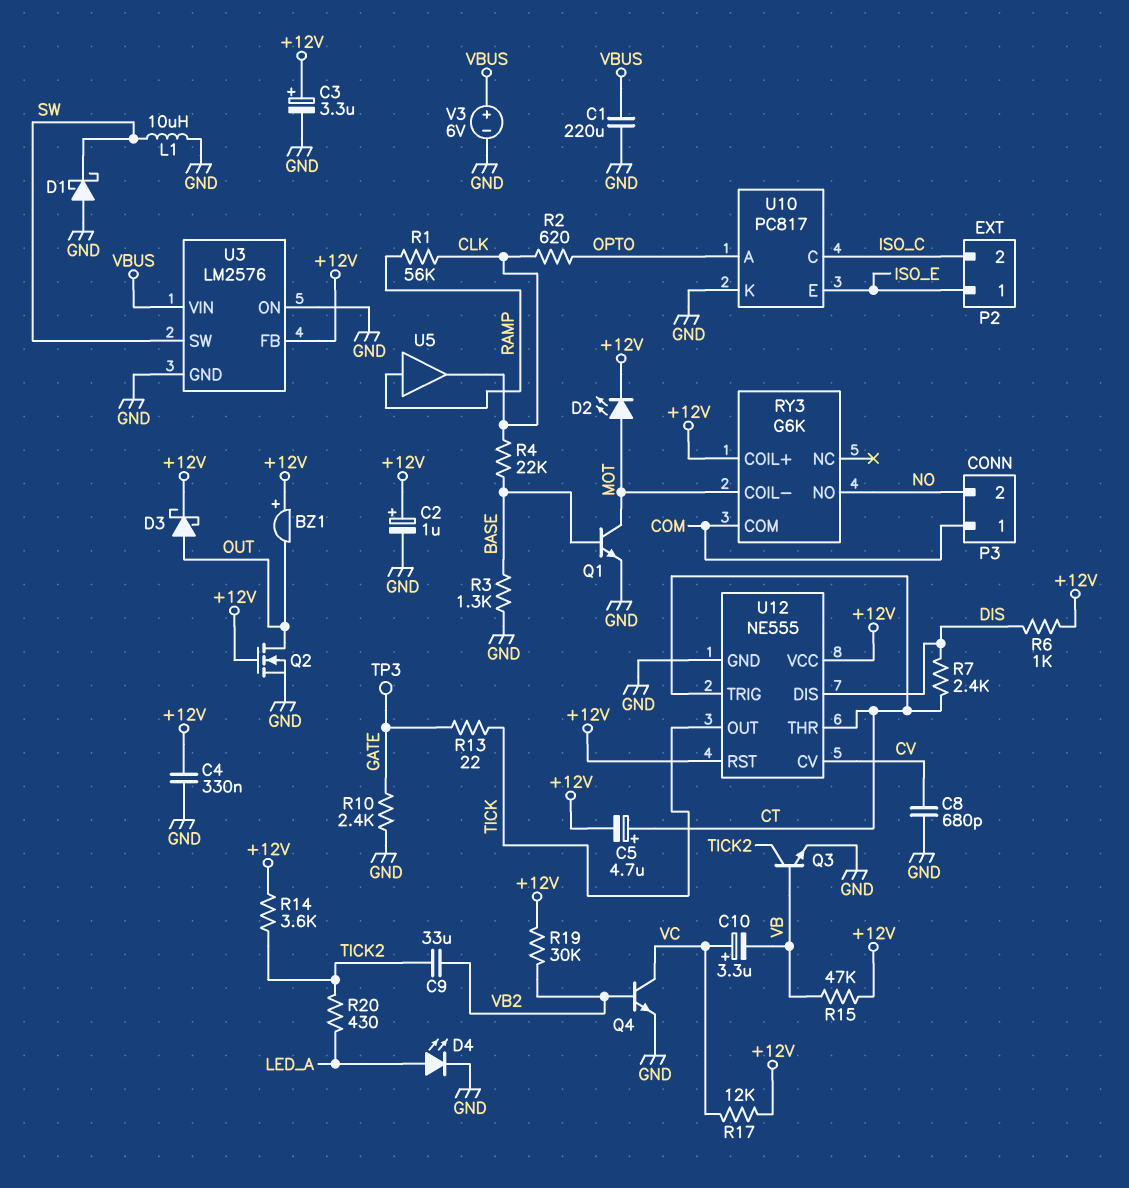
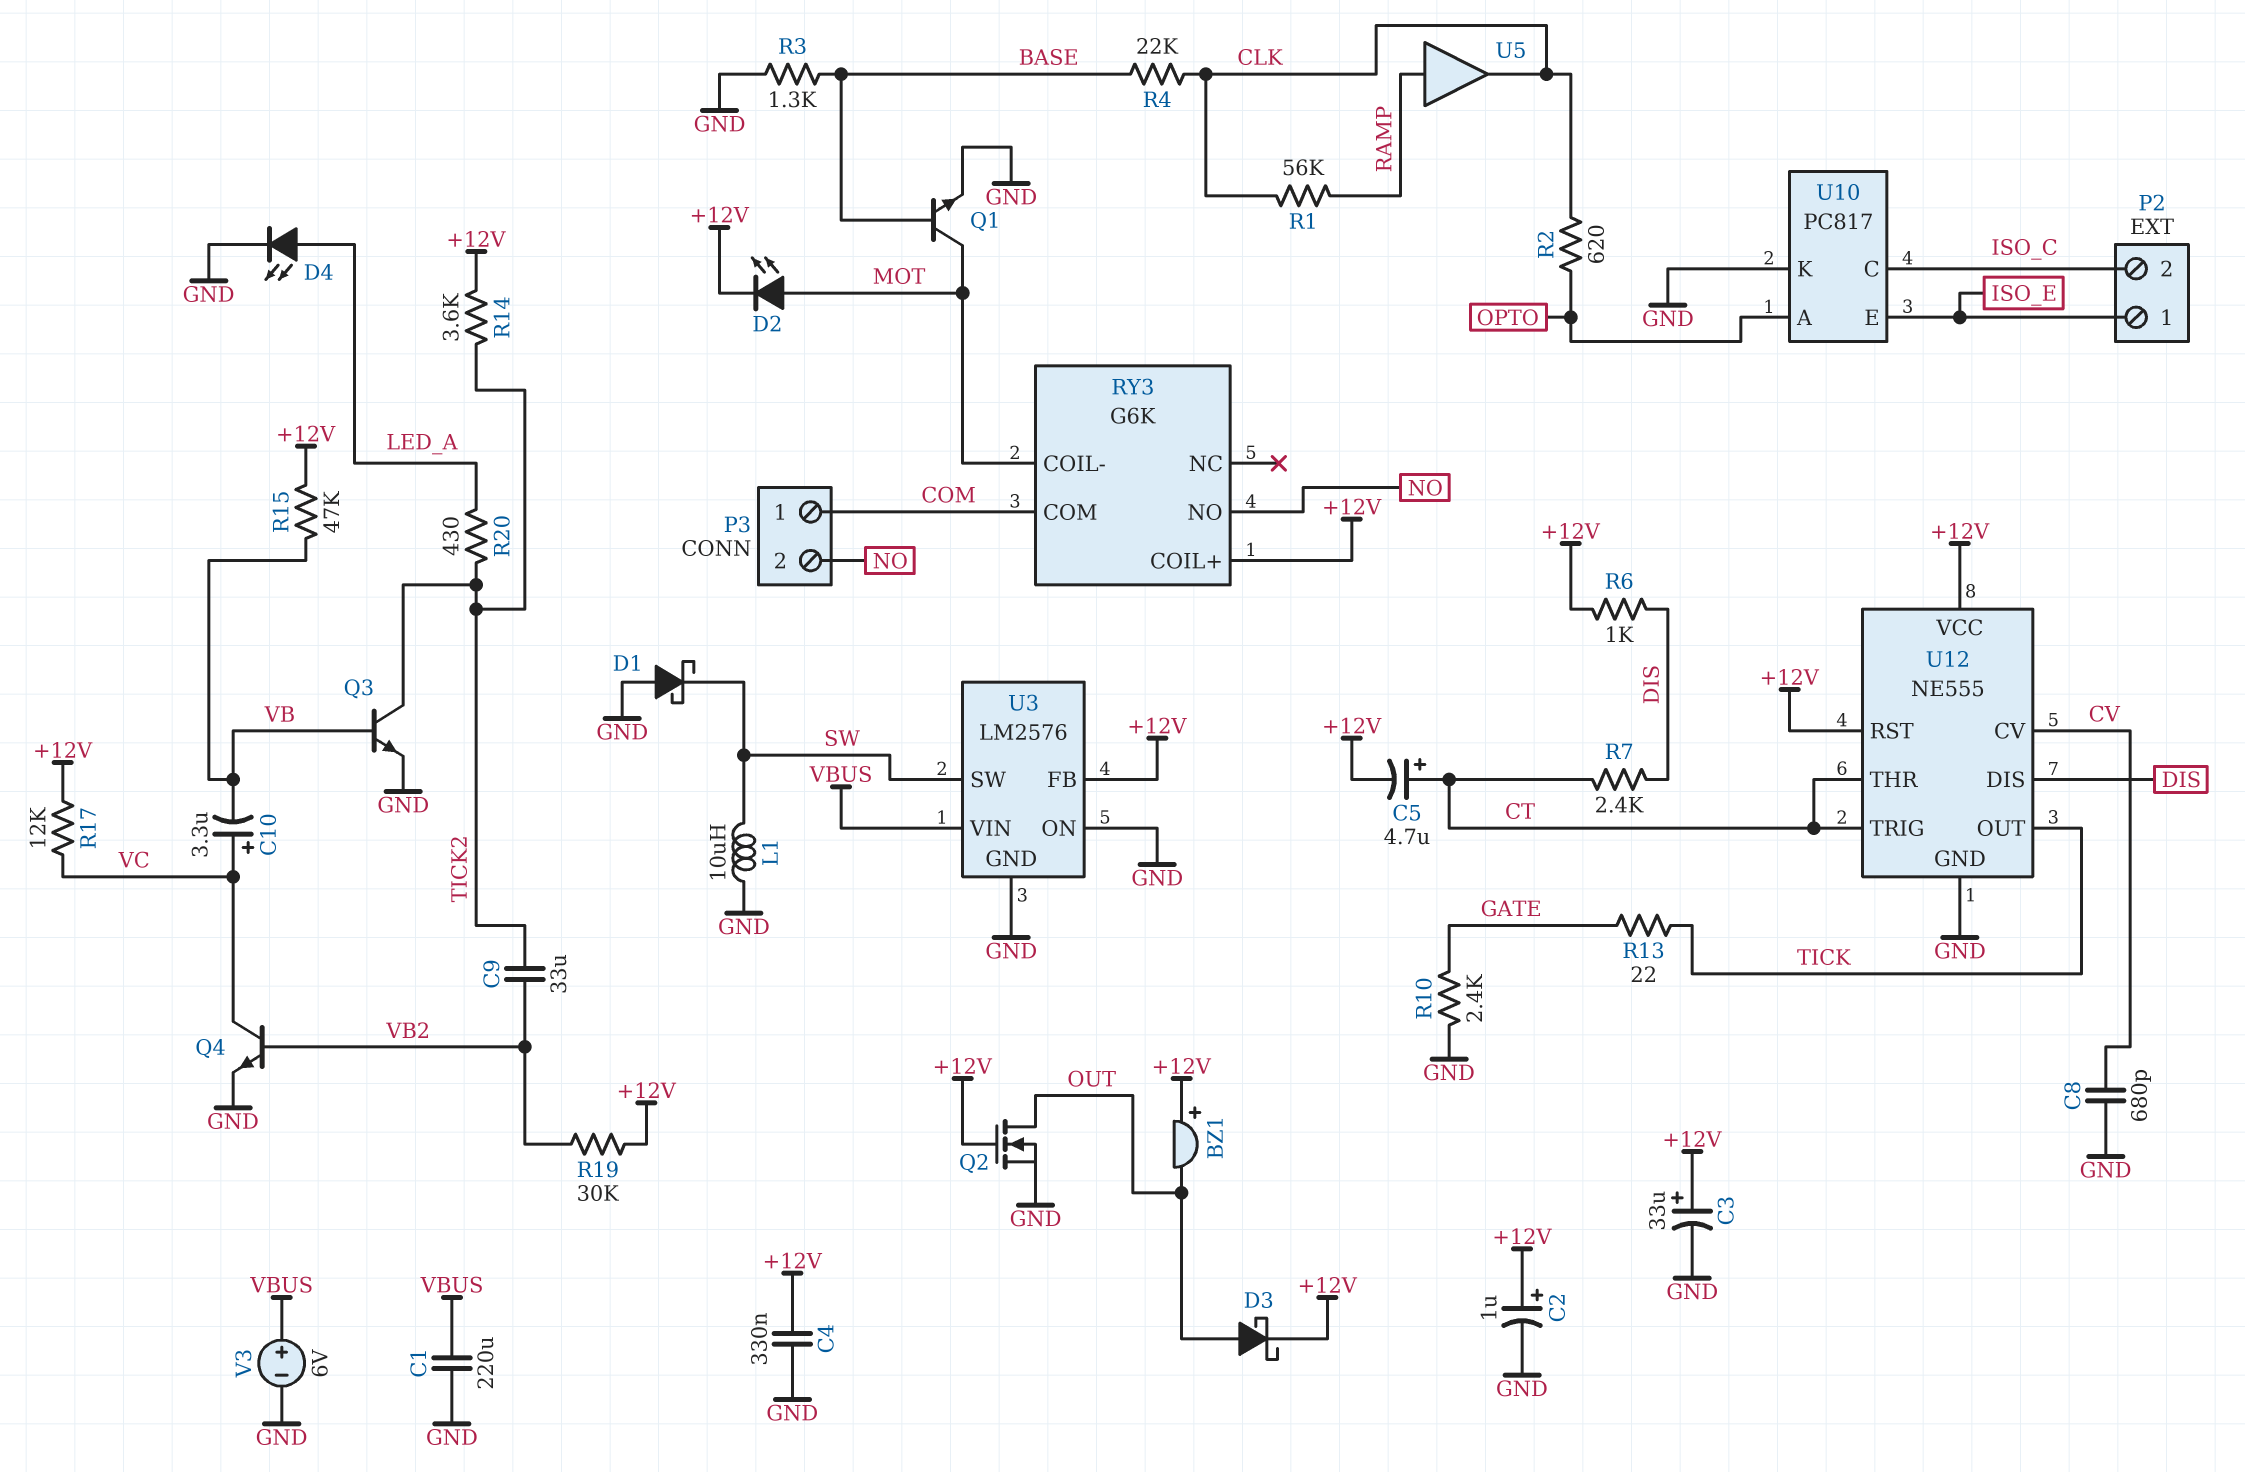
C3: 3.3uF (plus +12V, minus GND) -> 33uF (plus +12V, minus GND)
TP3: test point (GATE) -> none

